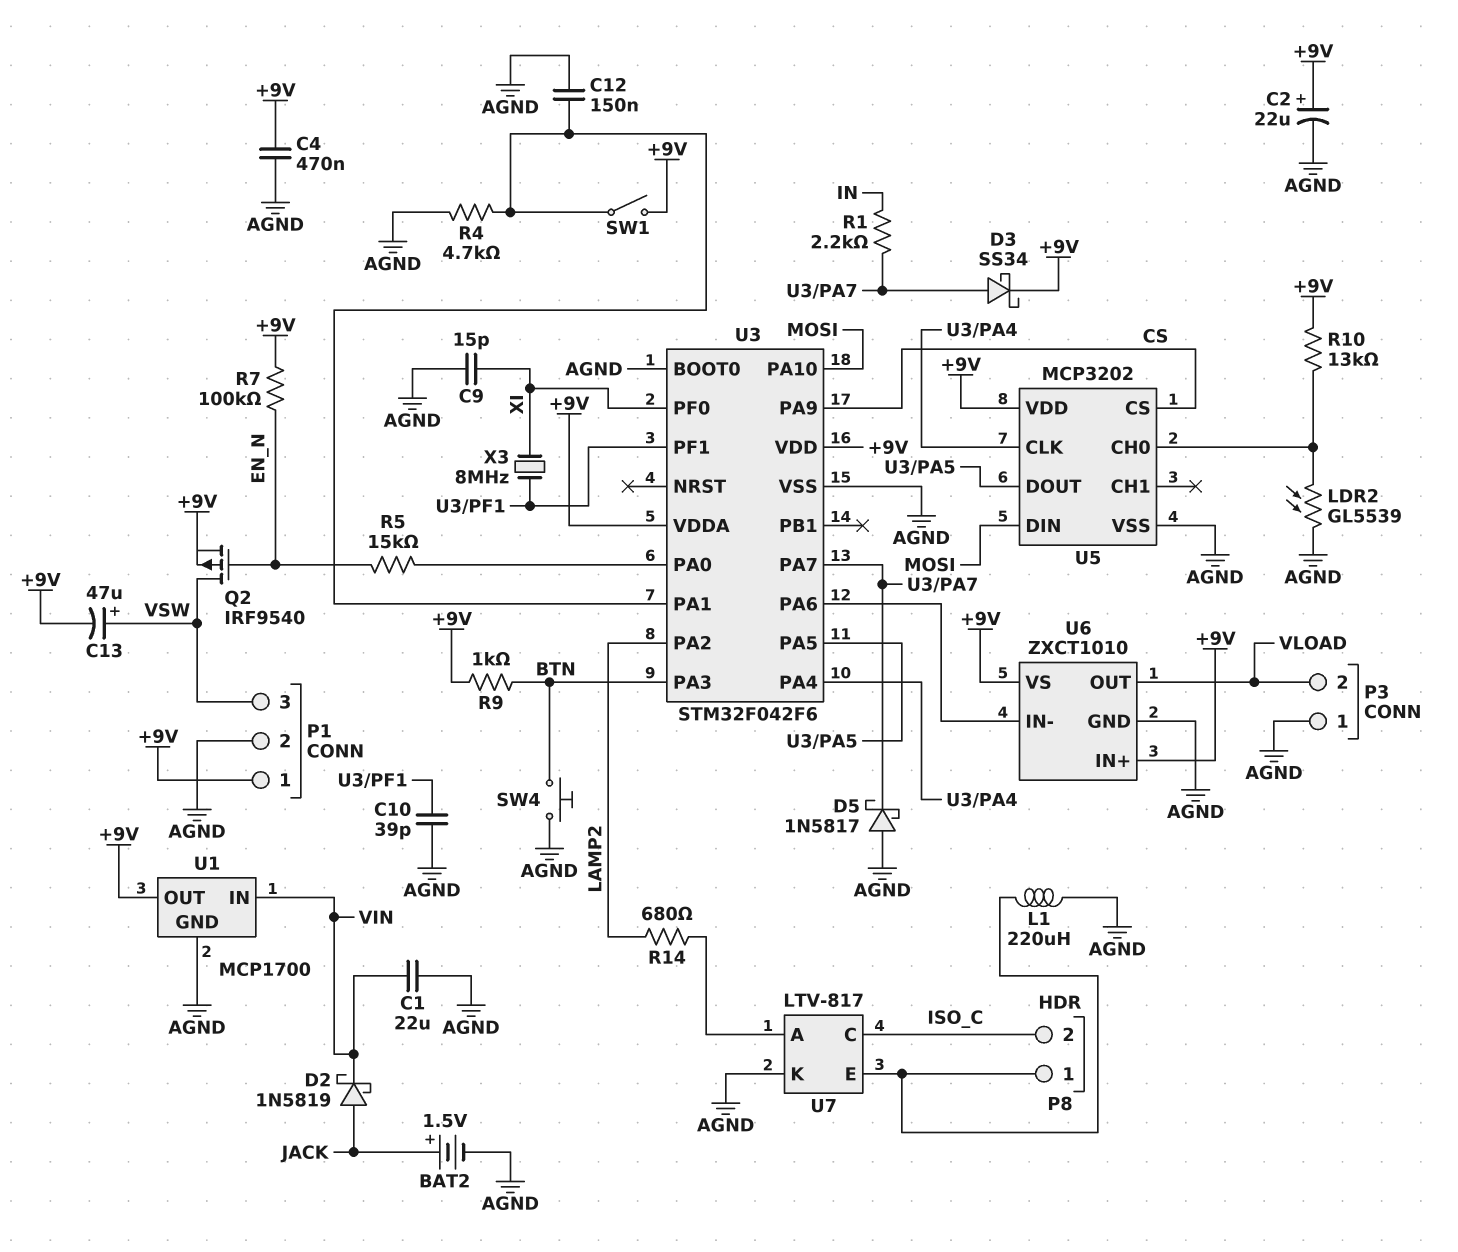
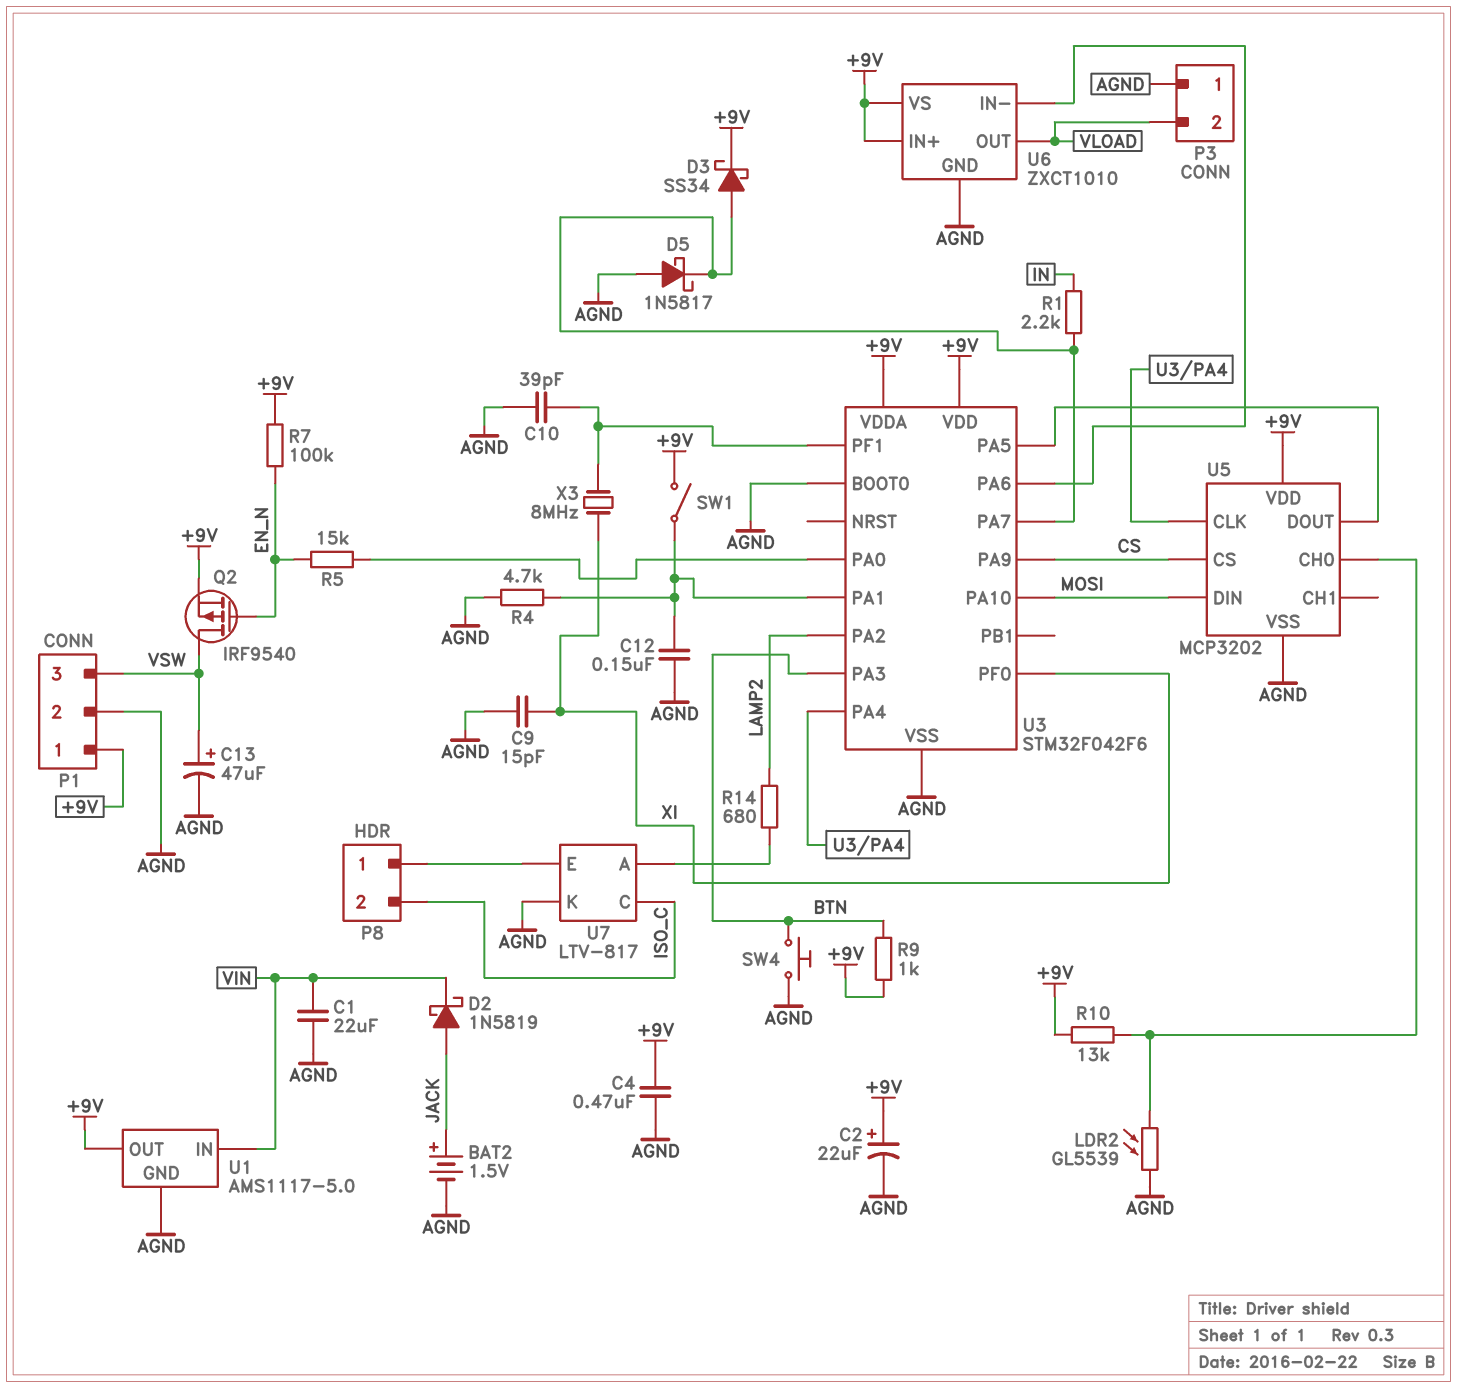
C13: 47uF (plus VSW, minus +9V) -> 47uF (plus VSW, minus AGND)
L1: 220uH (AGND, P8/1) -> none
U1: MCP1700 -> AMS1117-5.0

